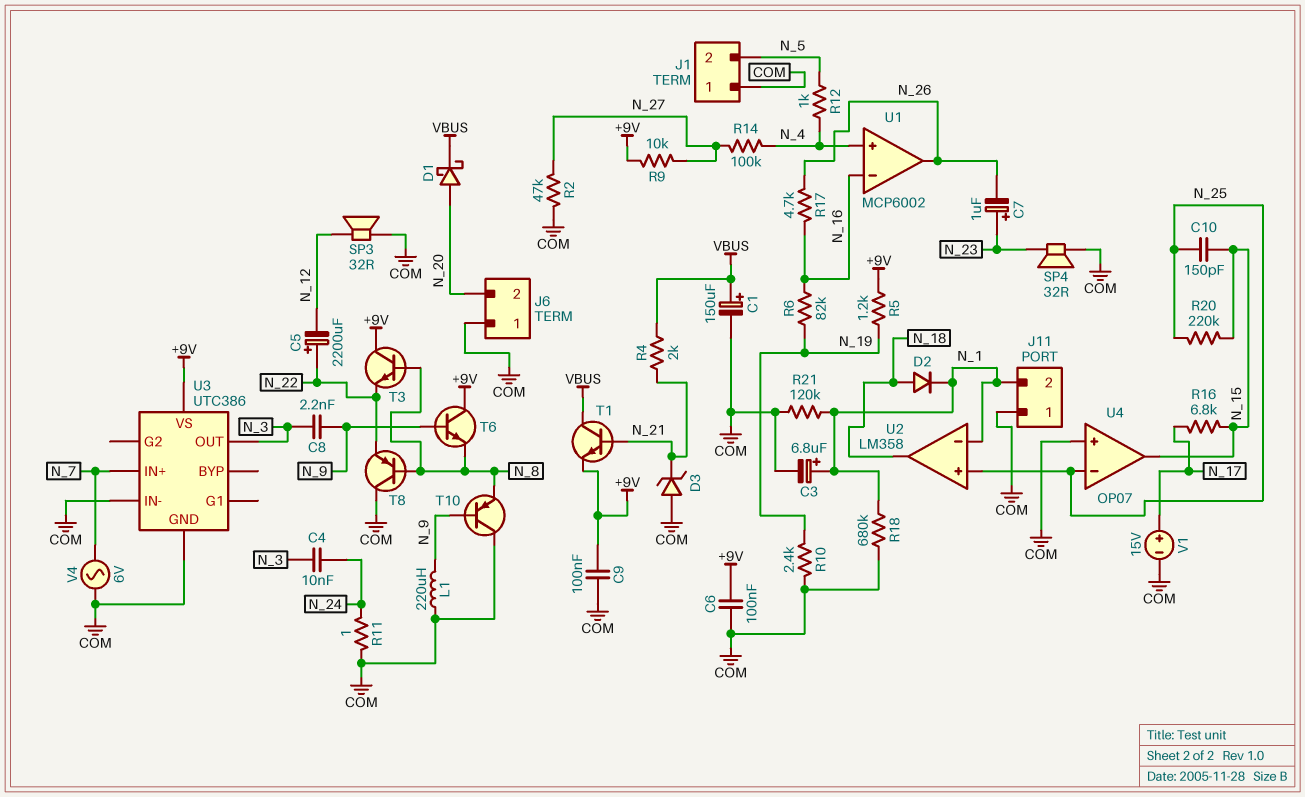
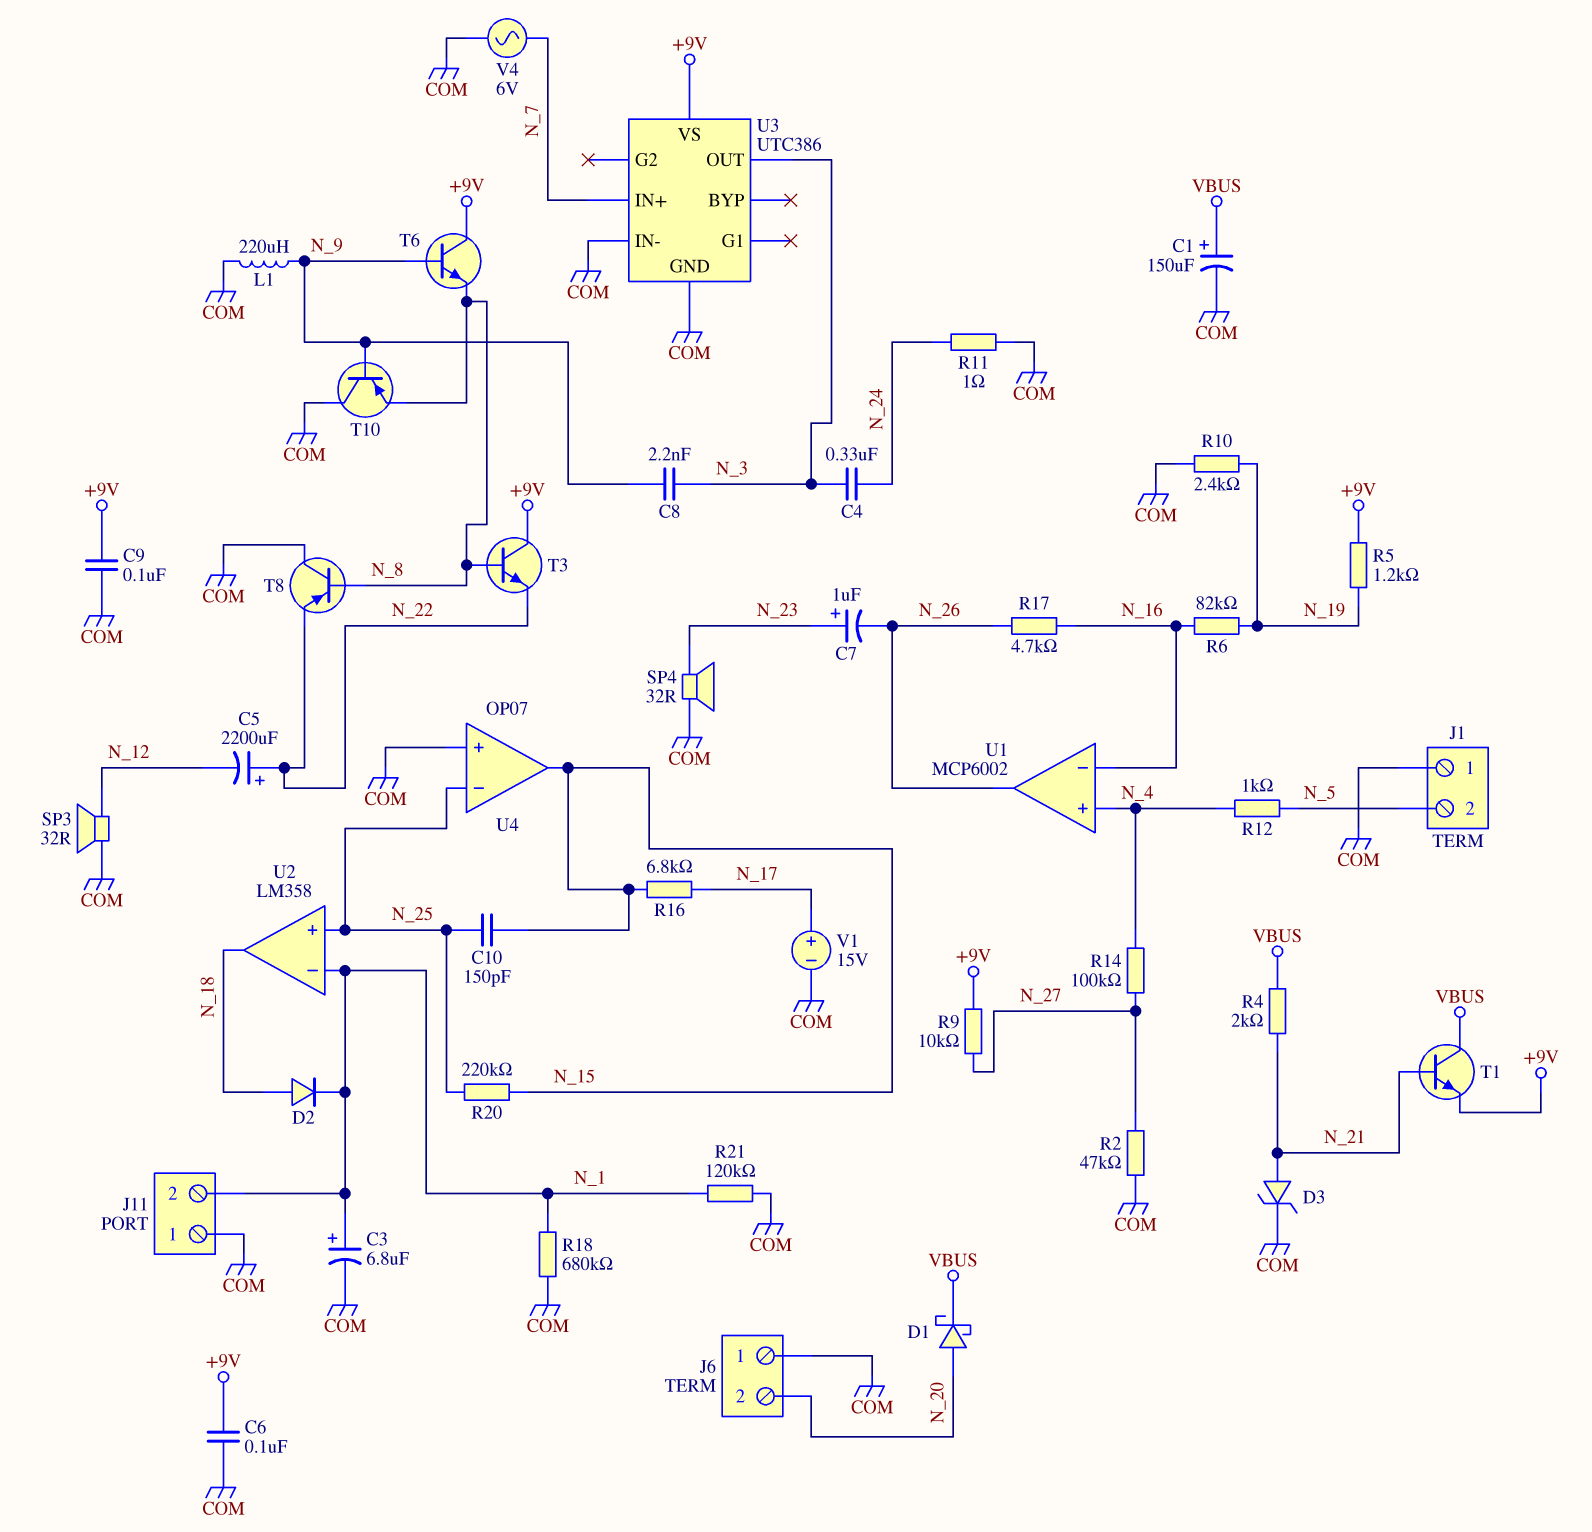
C4: 10nF (N_3, N_24) -> 330nF (N_3, N_24)
D3: zener (A COM, K N_21) -> zener (A N_21, K COM)

